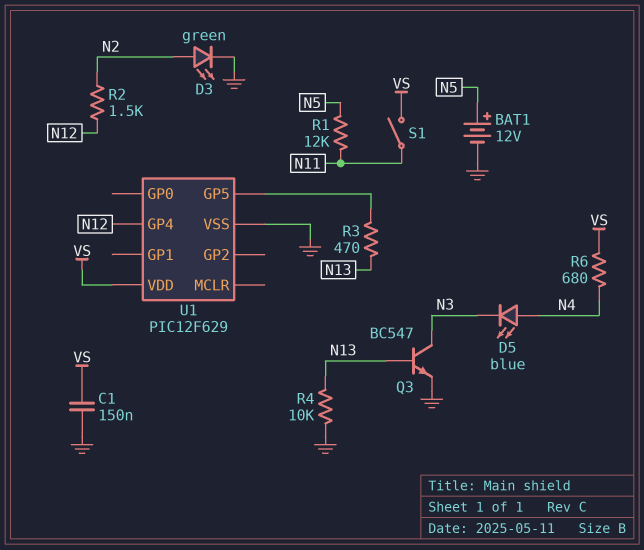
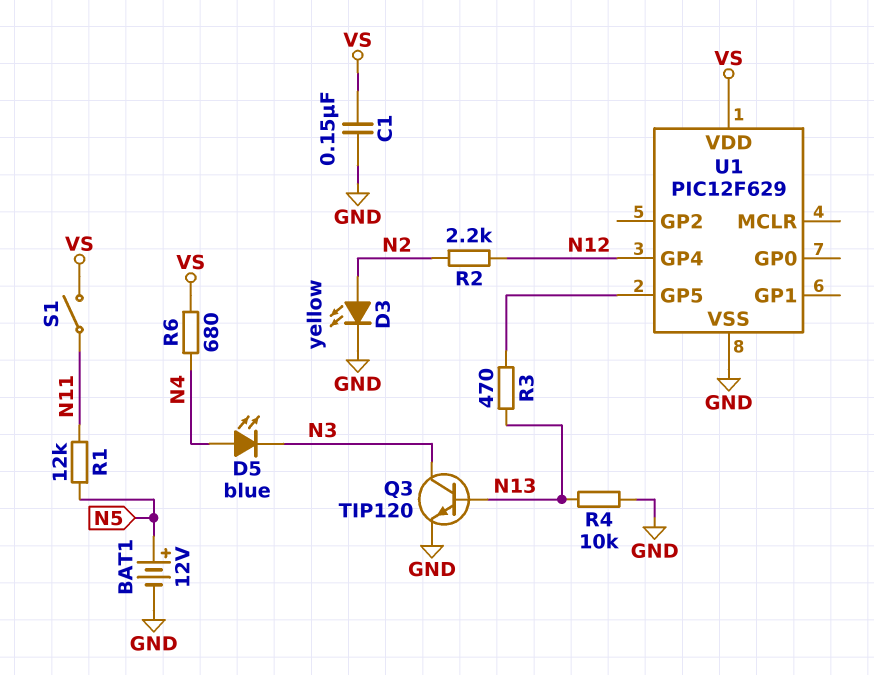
D3: LED green (A N2, K GND) -> LED yellow (A N2, K GND)
Q3: NPN BC547 (B N13, C N3, E GND) -> NPN TIP120 (B N13, C N3, E GND)
R2: 1.5k (N2, N12) -> 2.2k (N2, N12)

